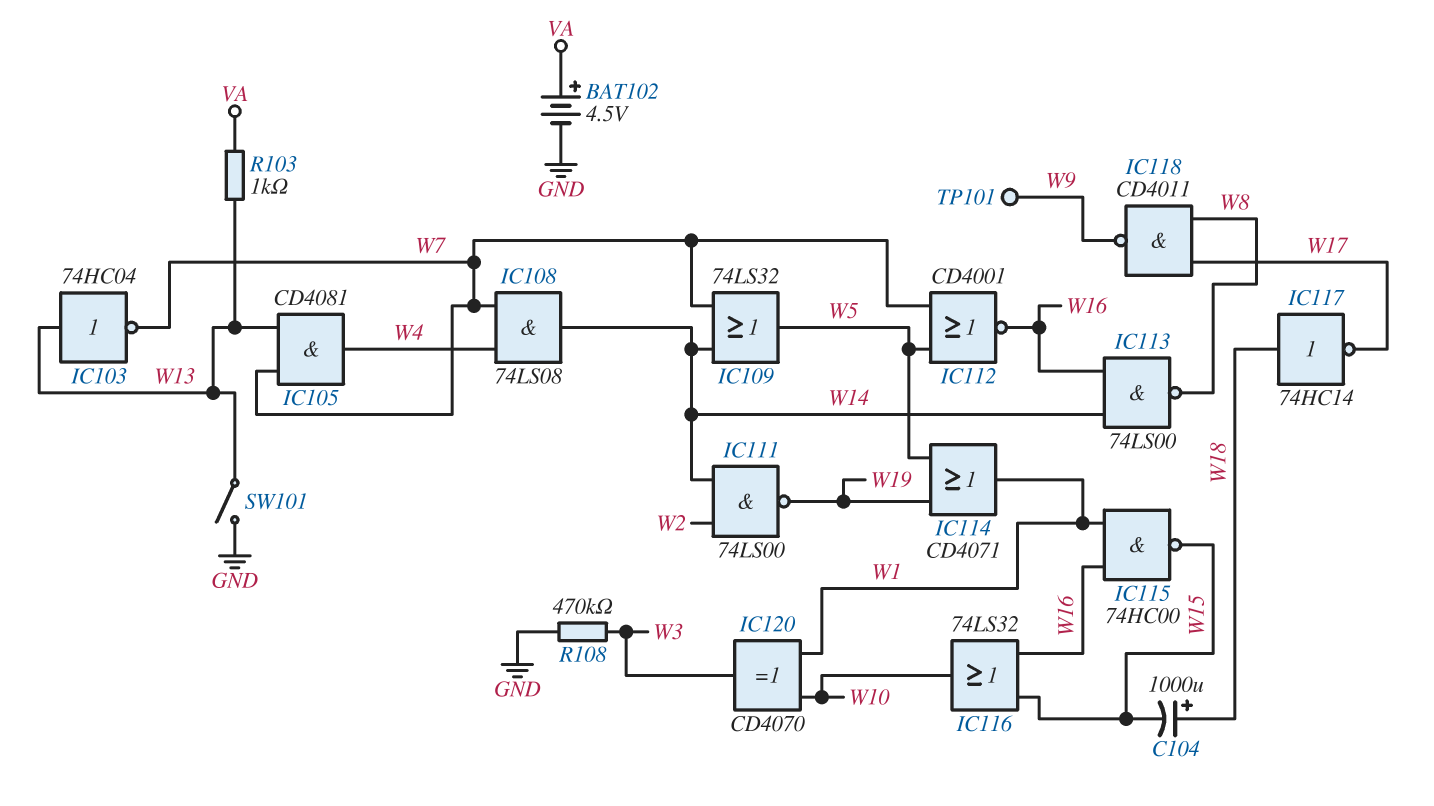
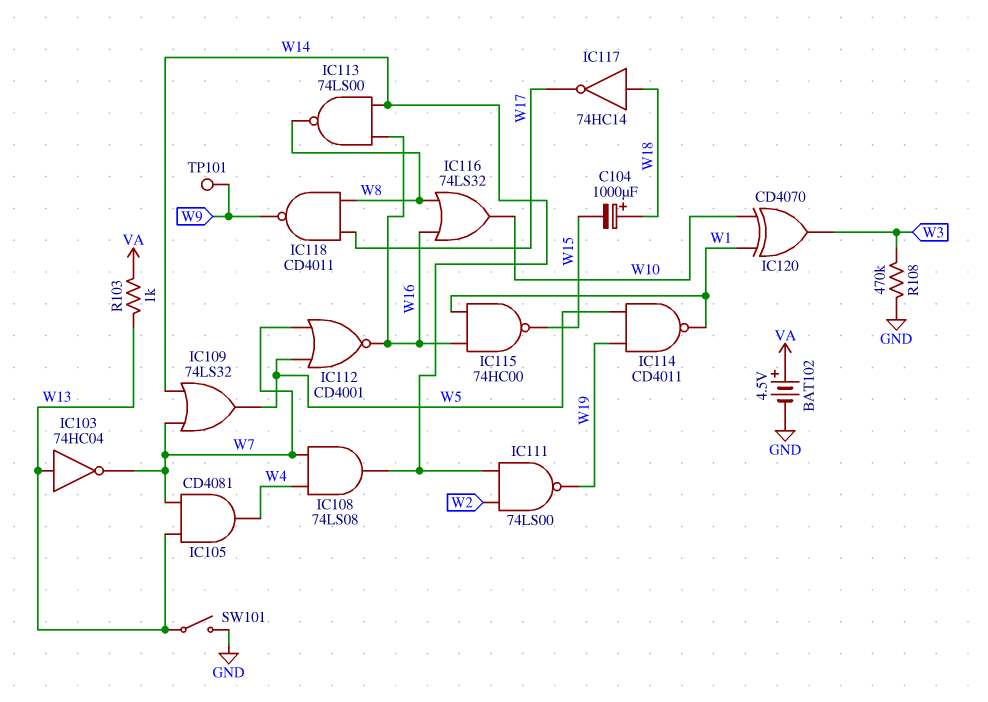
IC114: OR CD4071 (in W5, in W19, out W1) -> NAND CD4011 (in W5, in W19, out W1)
IC116: OR 74LS32 (in W15, in W16, out W10) -> OR 74LS32 (in W8, in W16, out W10)

